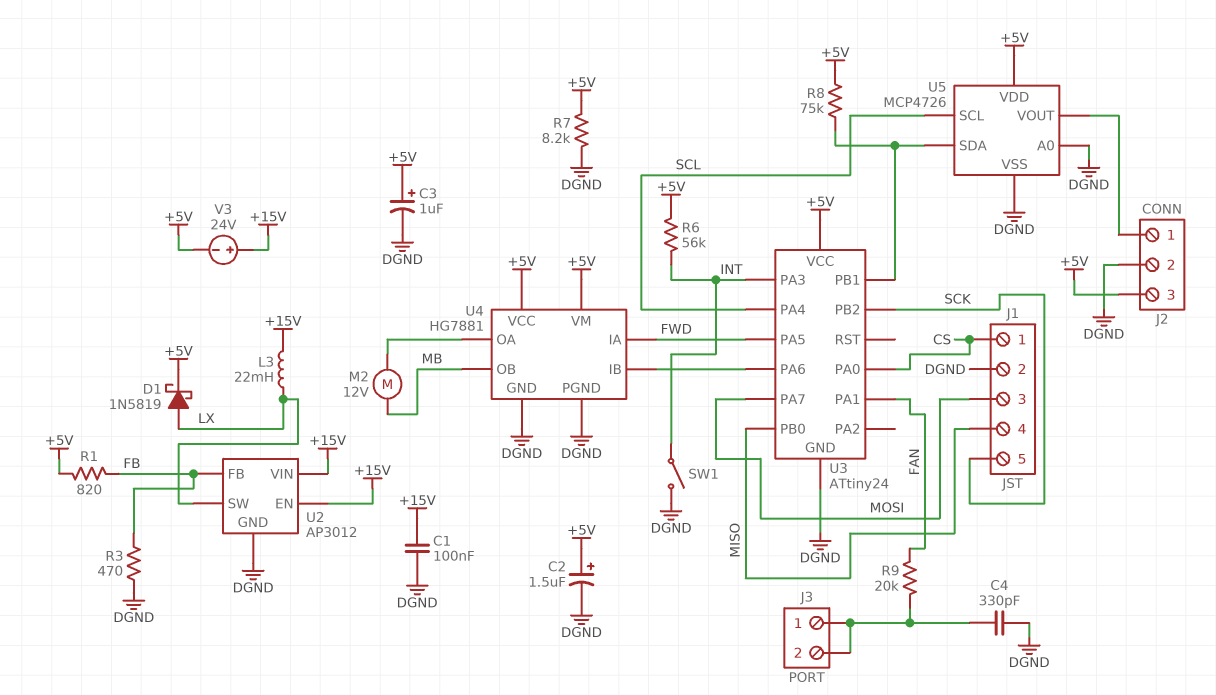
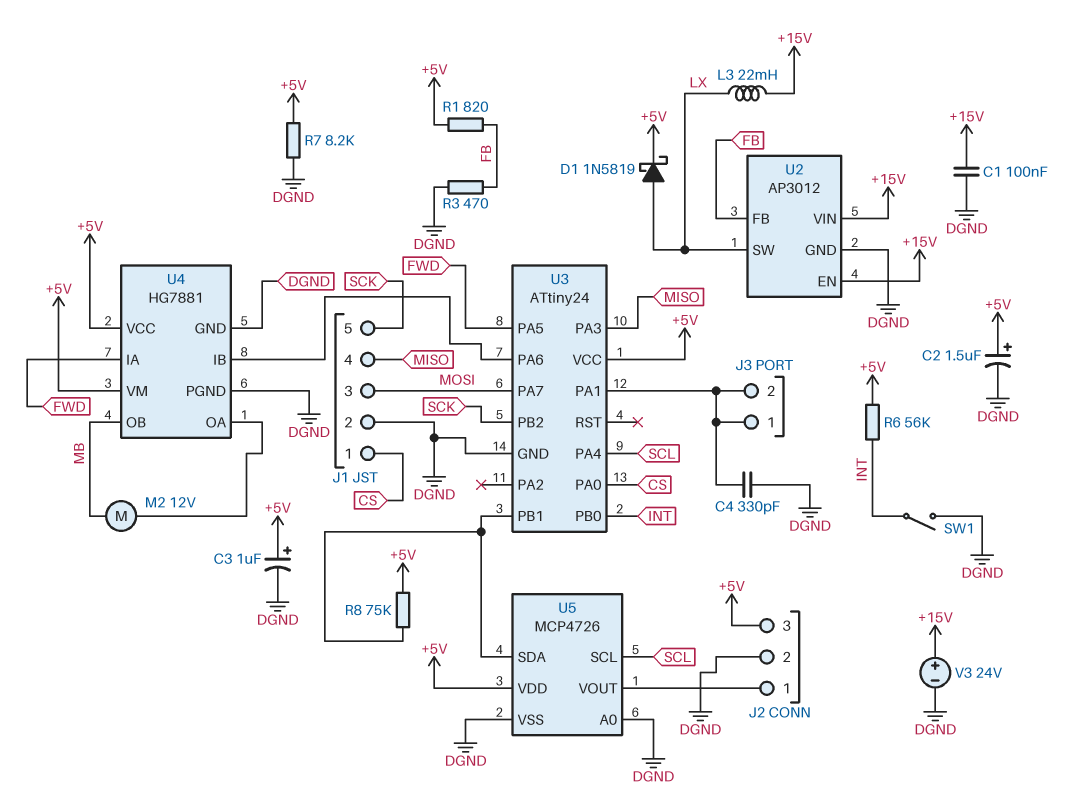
R9: 20k (FAN, J3/1) -> none
U3 pin PA1: FAN -> J3/1
U3 pin PA3: INT -> MISO
U3 pin PB0: MISO -> INT
V3: 24V (plus +15V, minus +5V) -> 24V (plus +15V, minus DGND)

